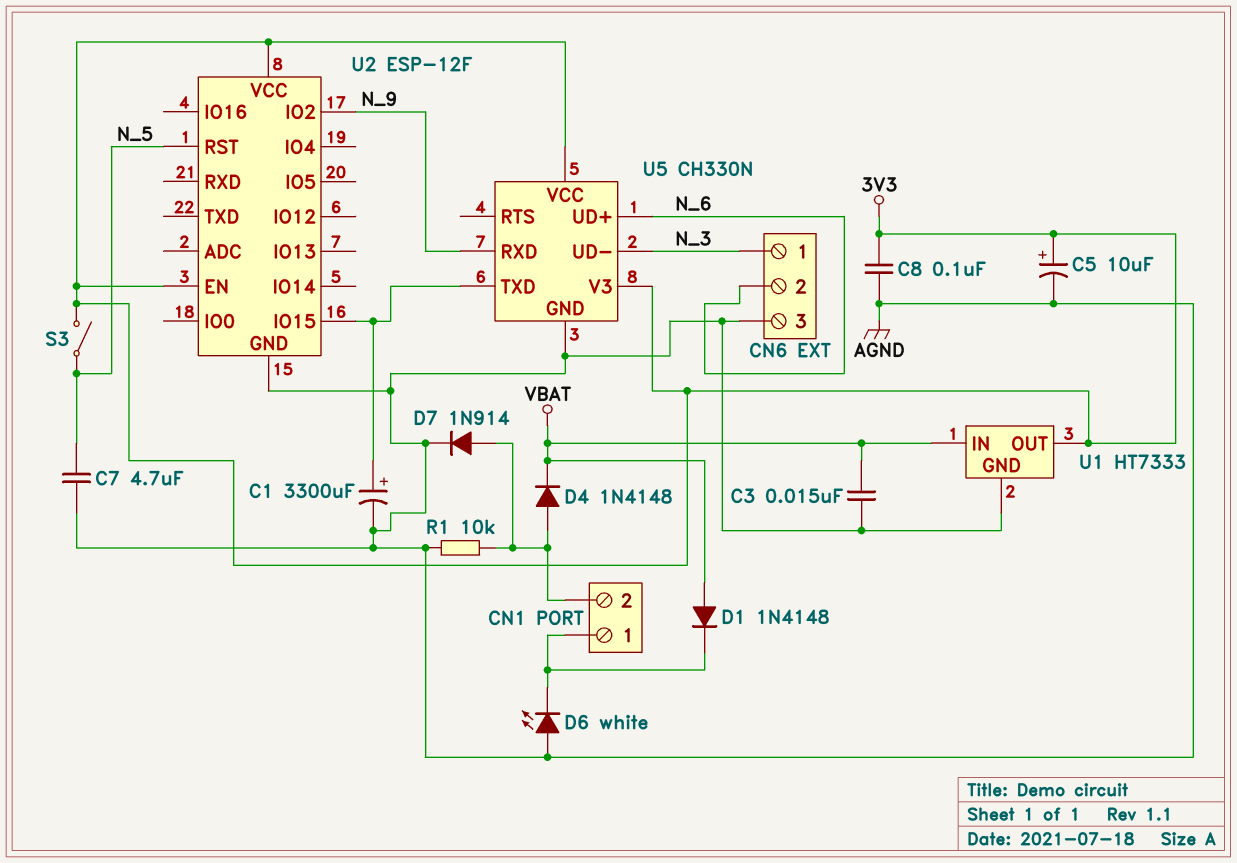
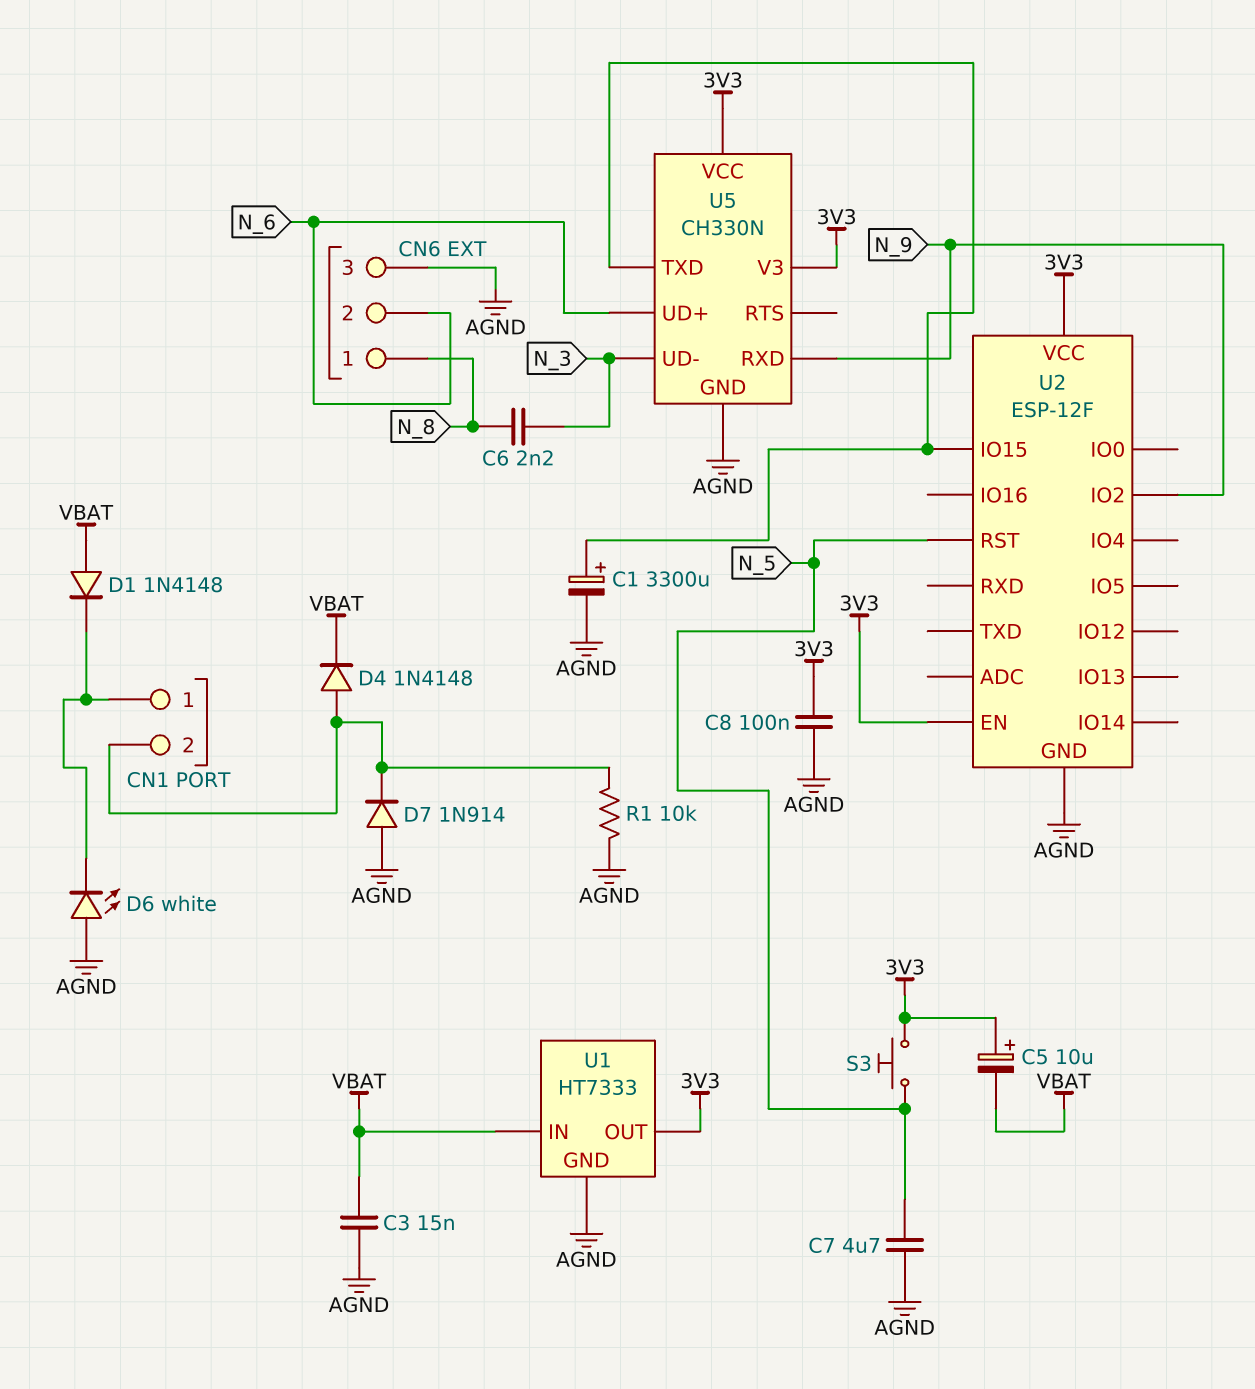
C5: 10uF (plus 3V3, minus AGND) -> 10uF (plus 3V3, minus VBAT)
C6: none -> 2.2nF (N_3, N_8)
CN6 pin 1: N_3 -> N_8
D7: diode 1N914 (A CN1/2, K AGND) -> diode 1N914 (A AGND, K CN1/2)
S3: switch (3V3, N_5) -> button (3V3, N_5)

